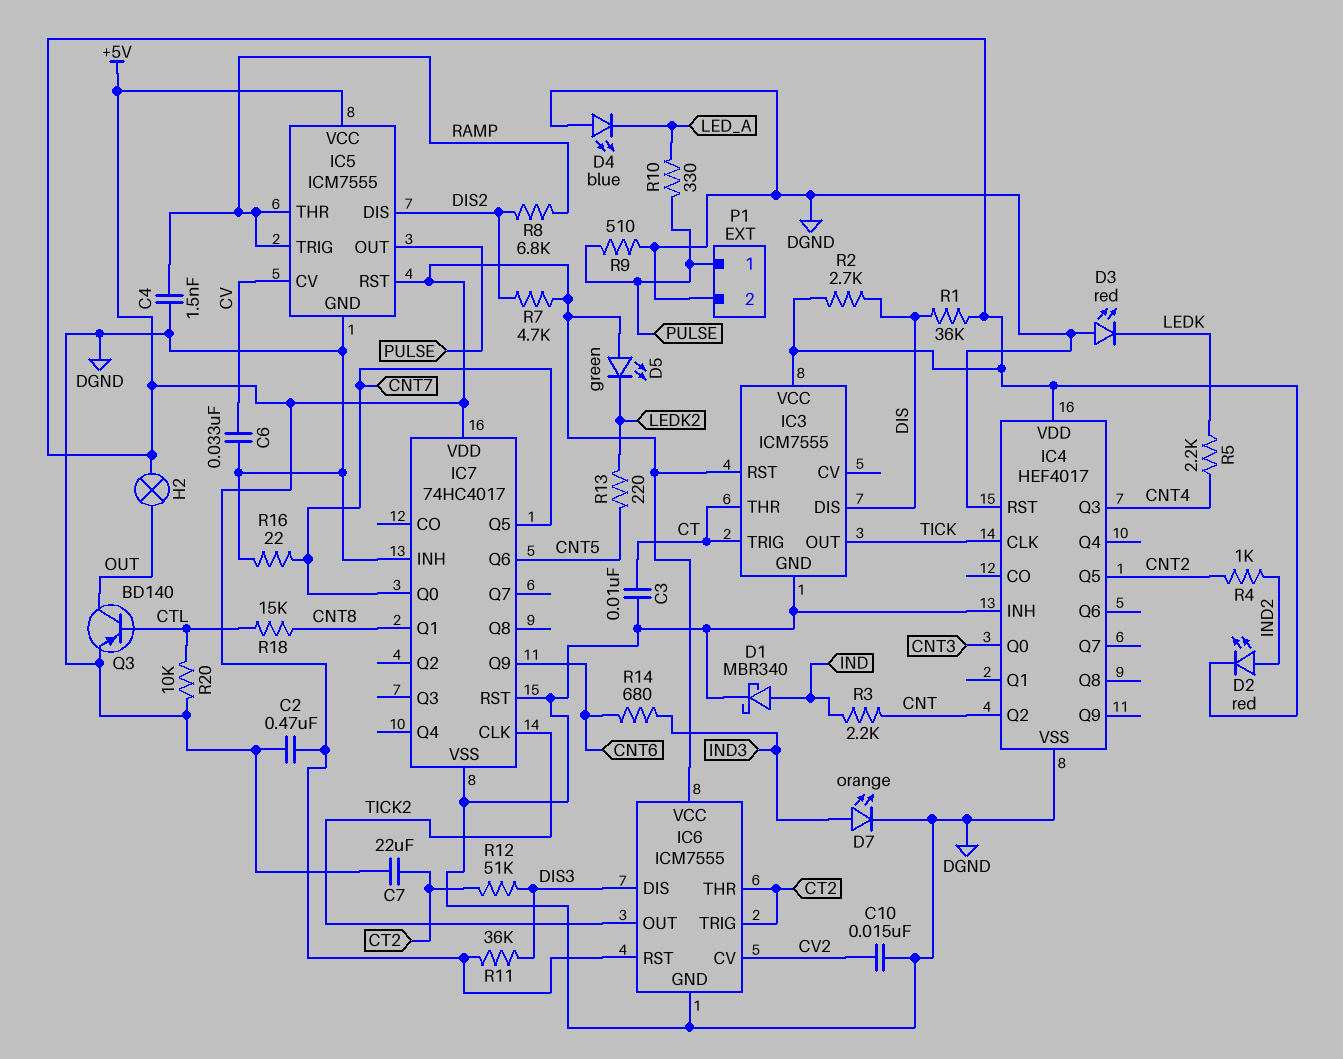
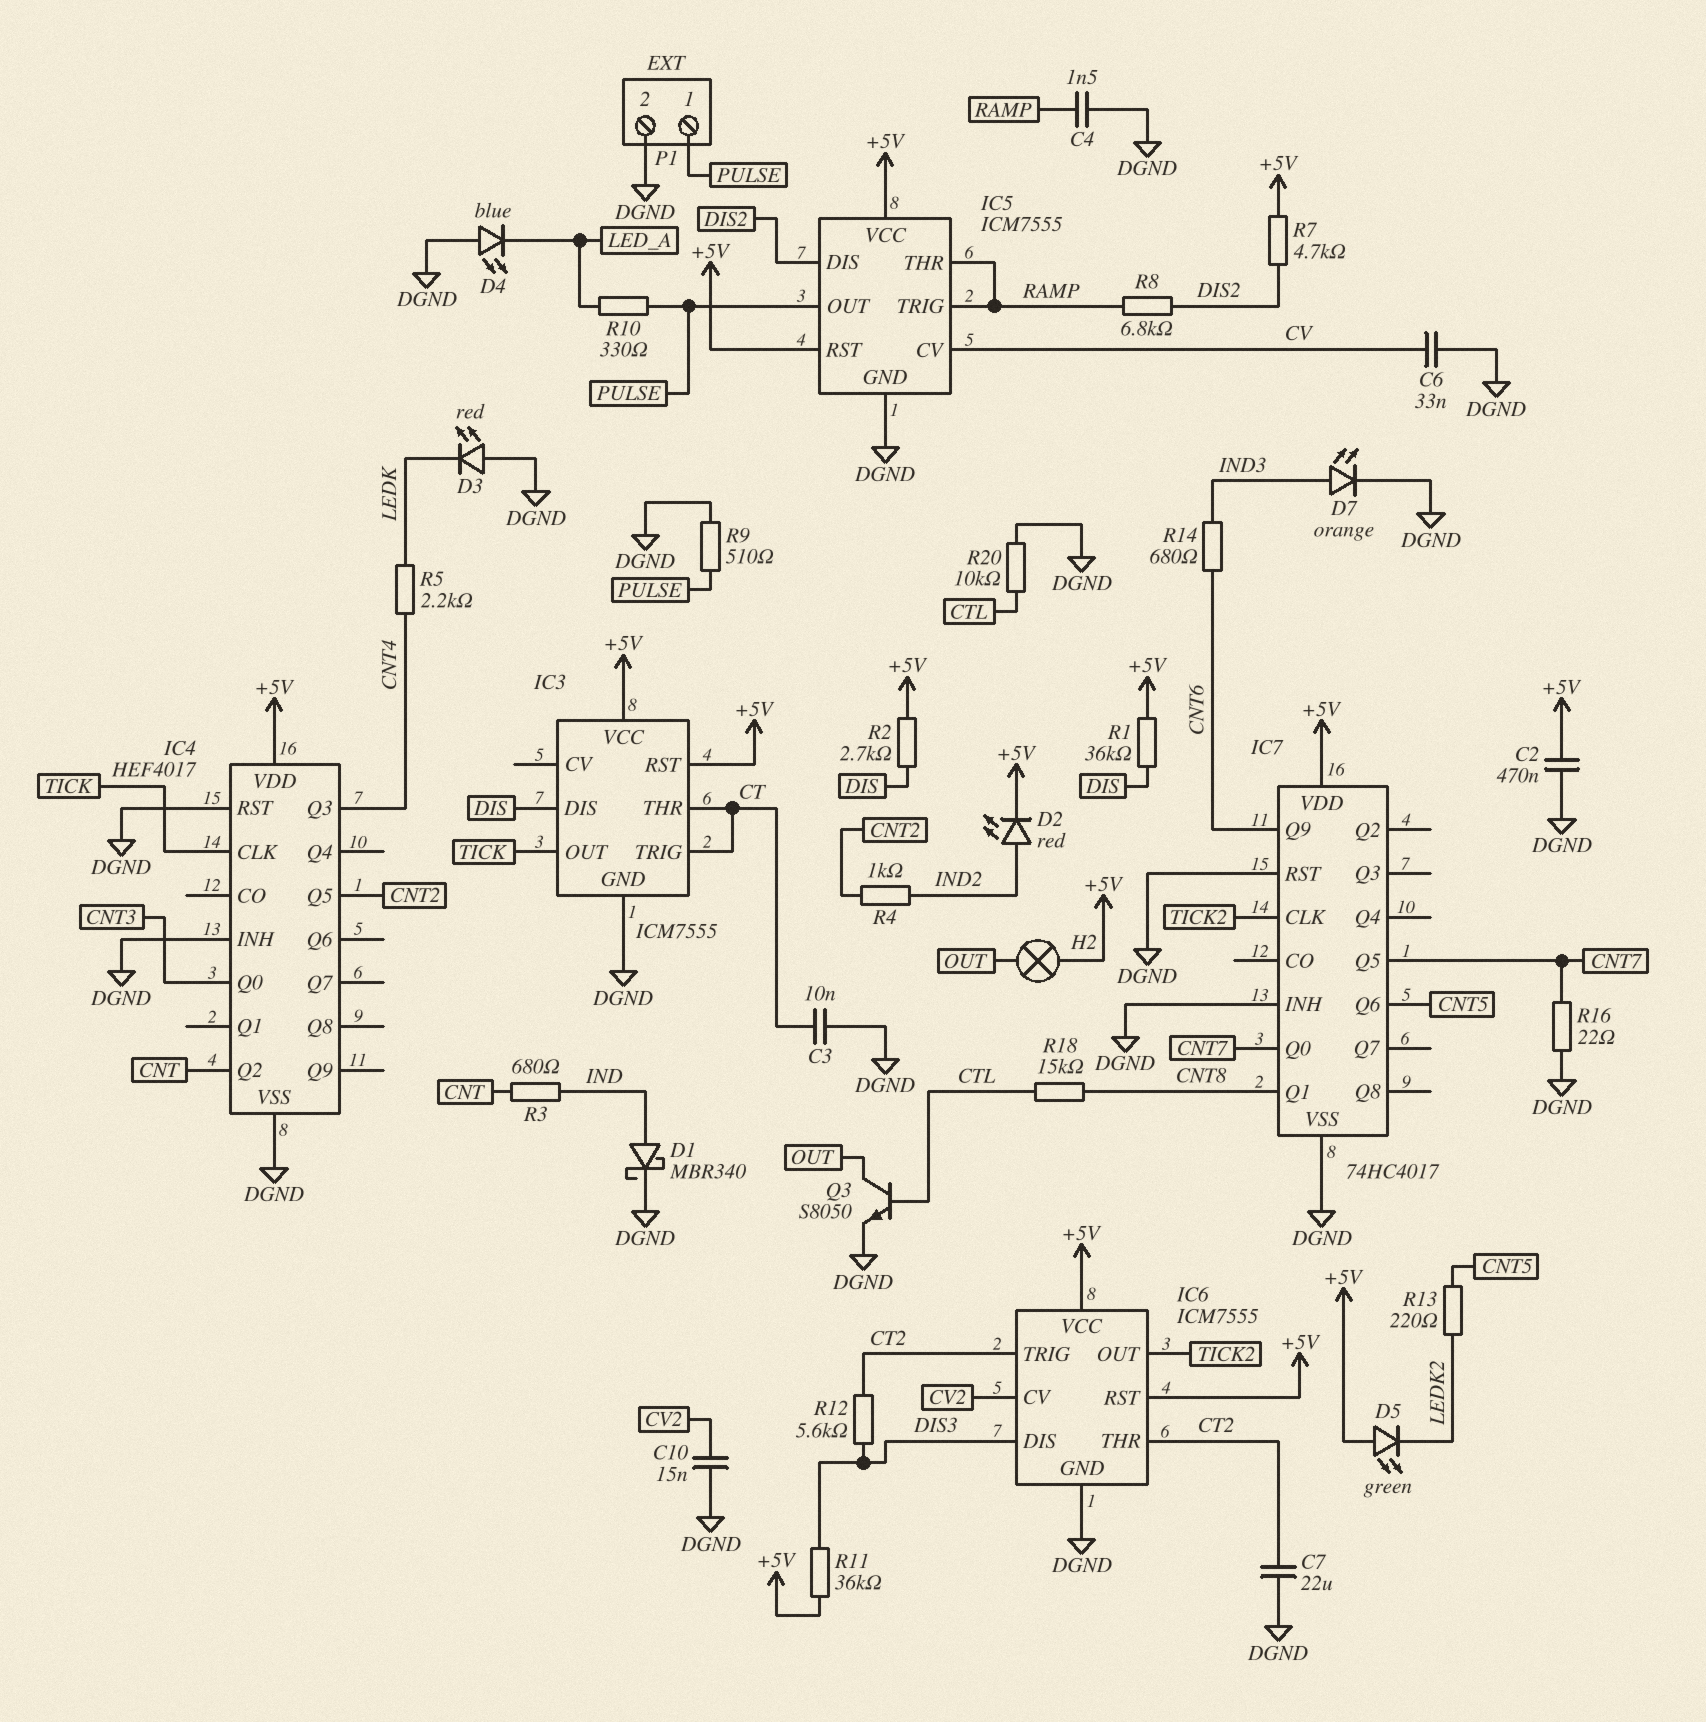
Q3: PNP BD140 (B CTL, C OUT, E DGND) -> NPN S8050 (B CTL, C OUT, E DGND)
R3: 2.2k (CNT, IND) -> 680 (CNT, IND)
R12: 51k (CT2, DIS3) -> 5.6k (CT2, DIS3)

